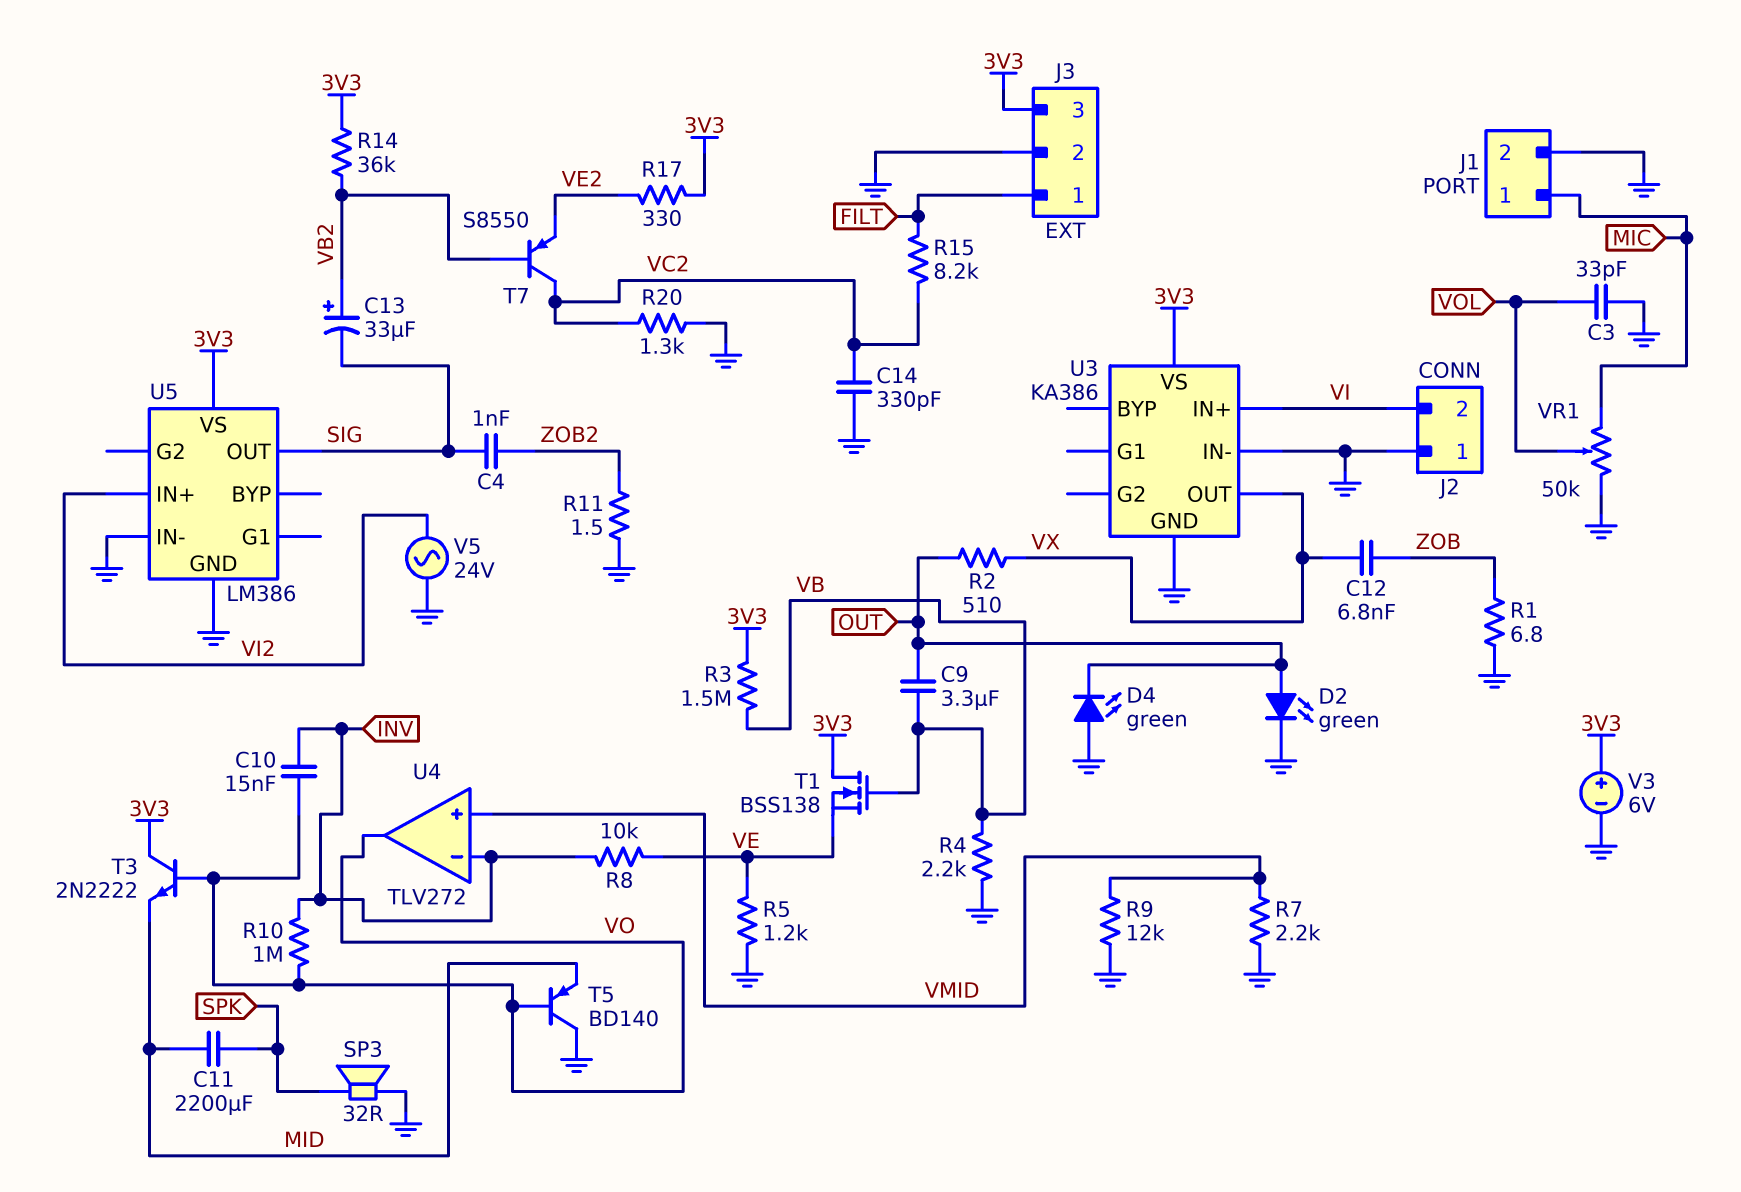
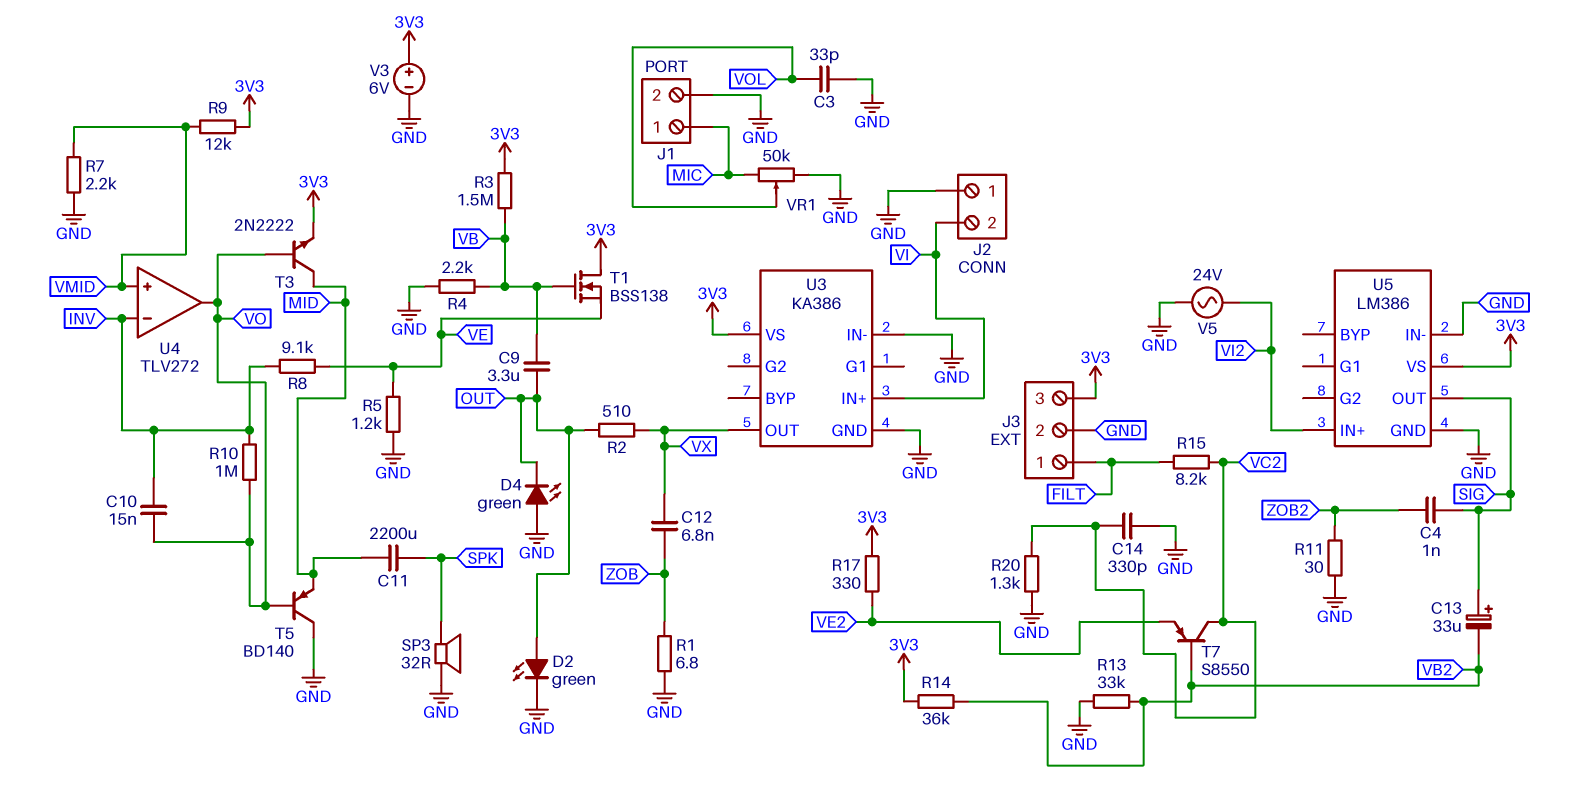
C13: 33uF (plus VB2, minus SIG) -> 33uF (plus SIG, minus VB2)
R8: 10k (INV, VE) -> 9.1k (INV, VE)
R9: 12k (GND, VMID) -> 12k (3V3, VMID)
R11: 1.5 (GND, ZOB2) -> 30 (GND, ZOB2)
R13: none -> 33k (GND, VB2)
T3: NPN 2N2222 (B VO, C 3V3, E MID) -> NPN 2N2222 (B VO, C MID, E 3V3)

